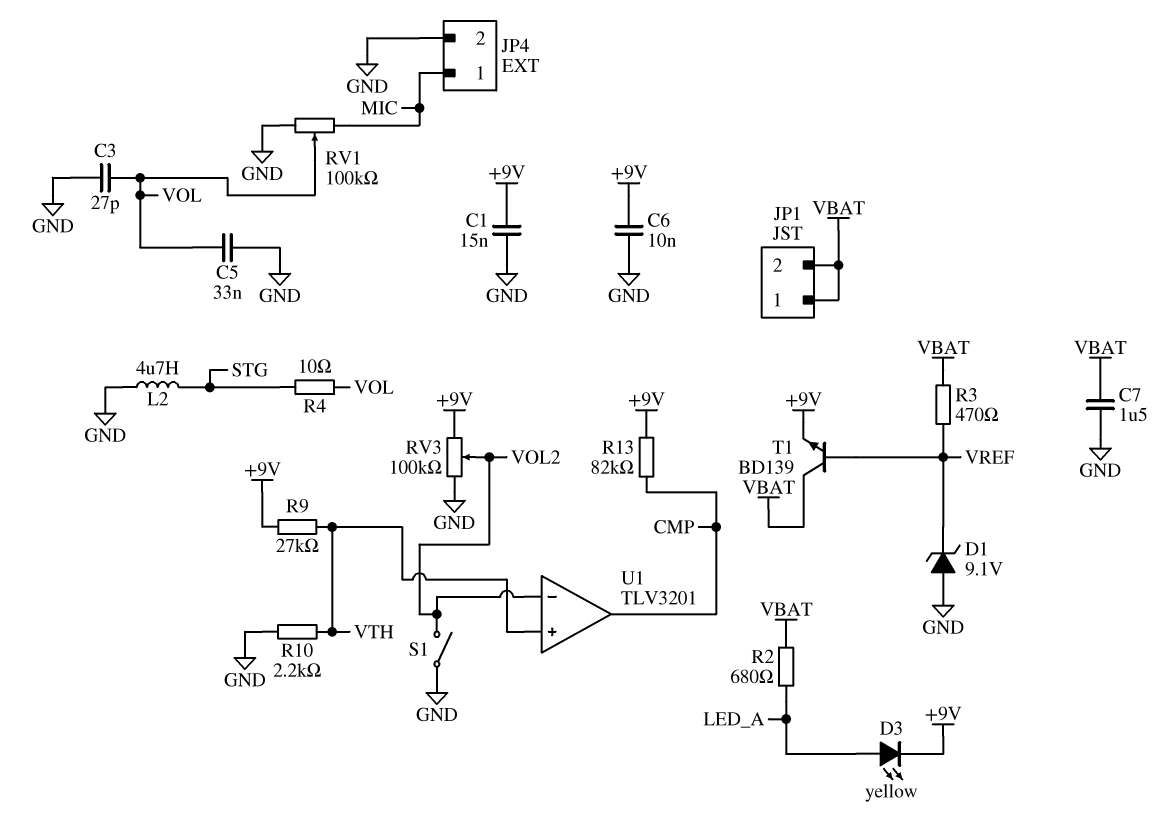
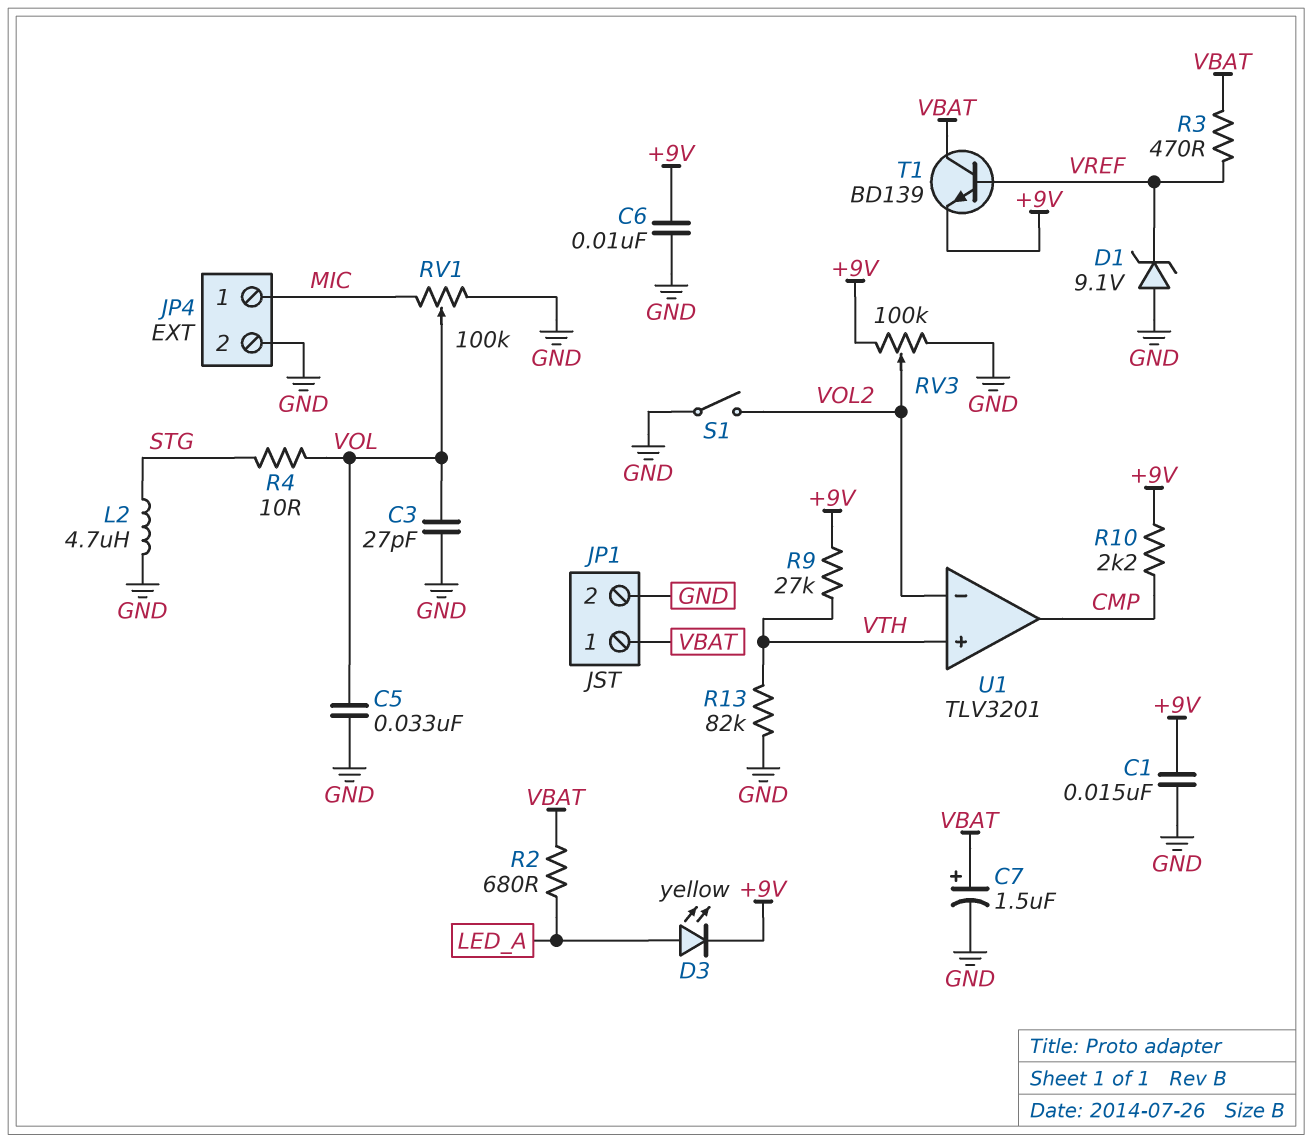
C7: 1.5uF (GND, VBAT) -> 1.5uF (plus VBAT, minus GND)
JP1 pin 2: VBAT -> GND
R10: 2.2k (GND, VTH) -> 2.2k (+9V, CMP)
R13: 82k (+9V, CMP) -> 82k (GND, VTH)

